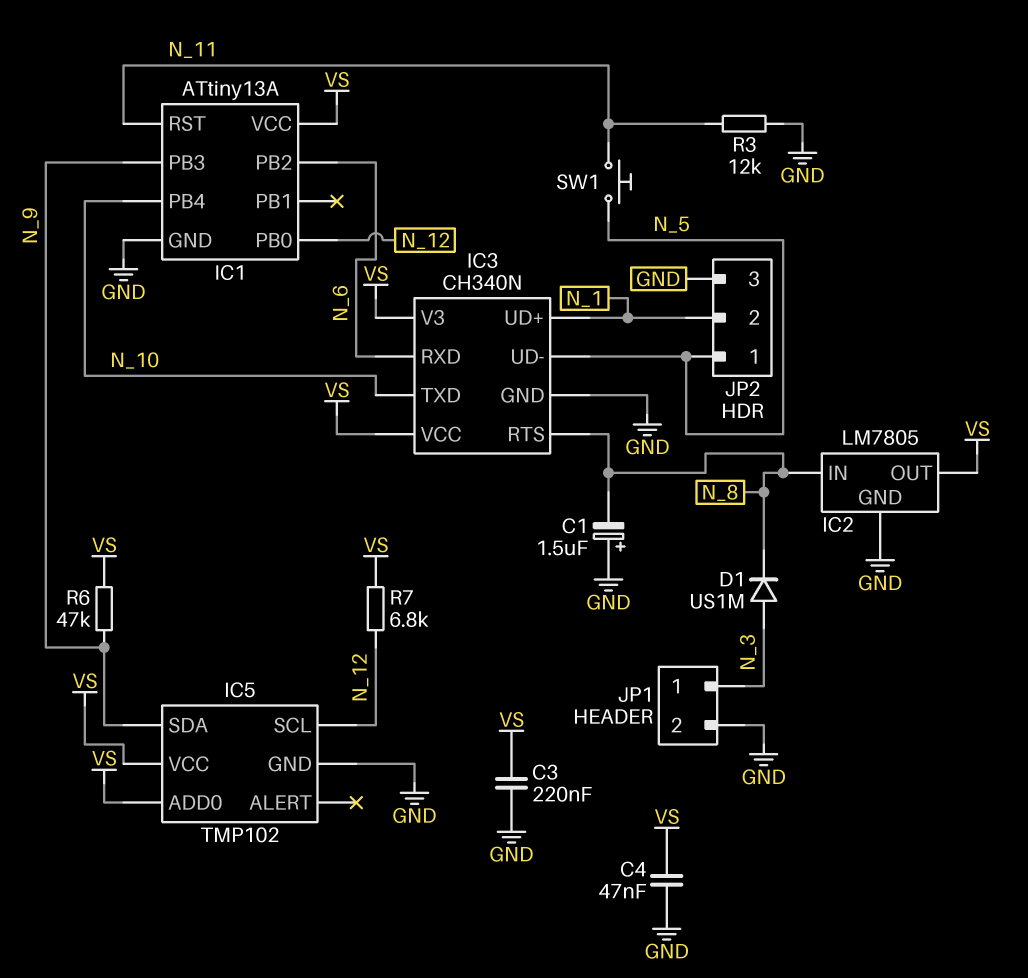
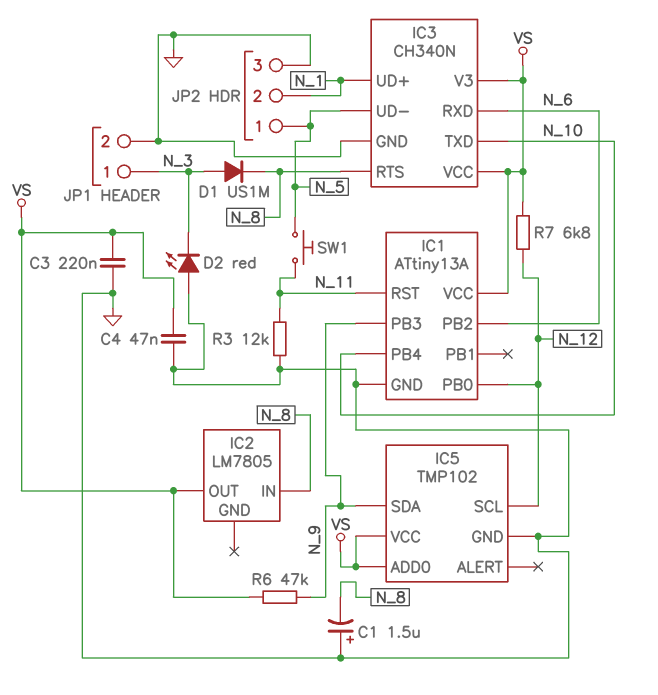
D2: none -> LED red (A GND, K N_3)
IC2 pin GND: GND -> none

